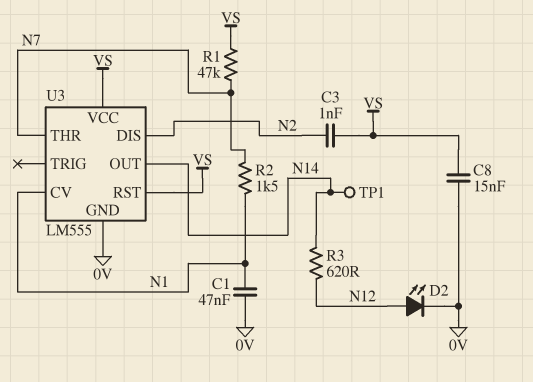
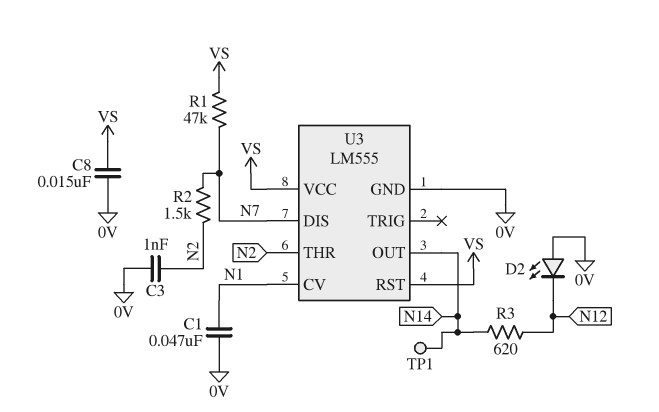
C3: 1nF (N2, VS) -> 1nF (0V, N2)
D2: LED (A N12, K 0V) -> LED (A 0V, K N12)
R2: 1.5k (N1, N7) -> 1.5k (N2, N7)
U3 pin DIS: N2 -> N7
U3 pin THR: N7 -> N2

